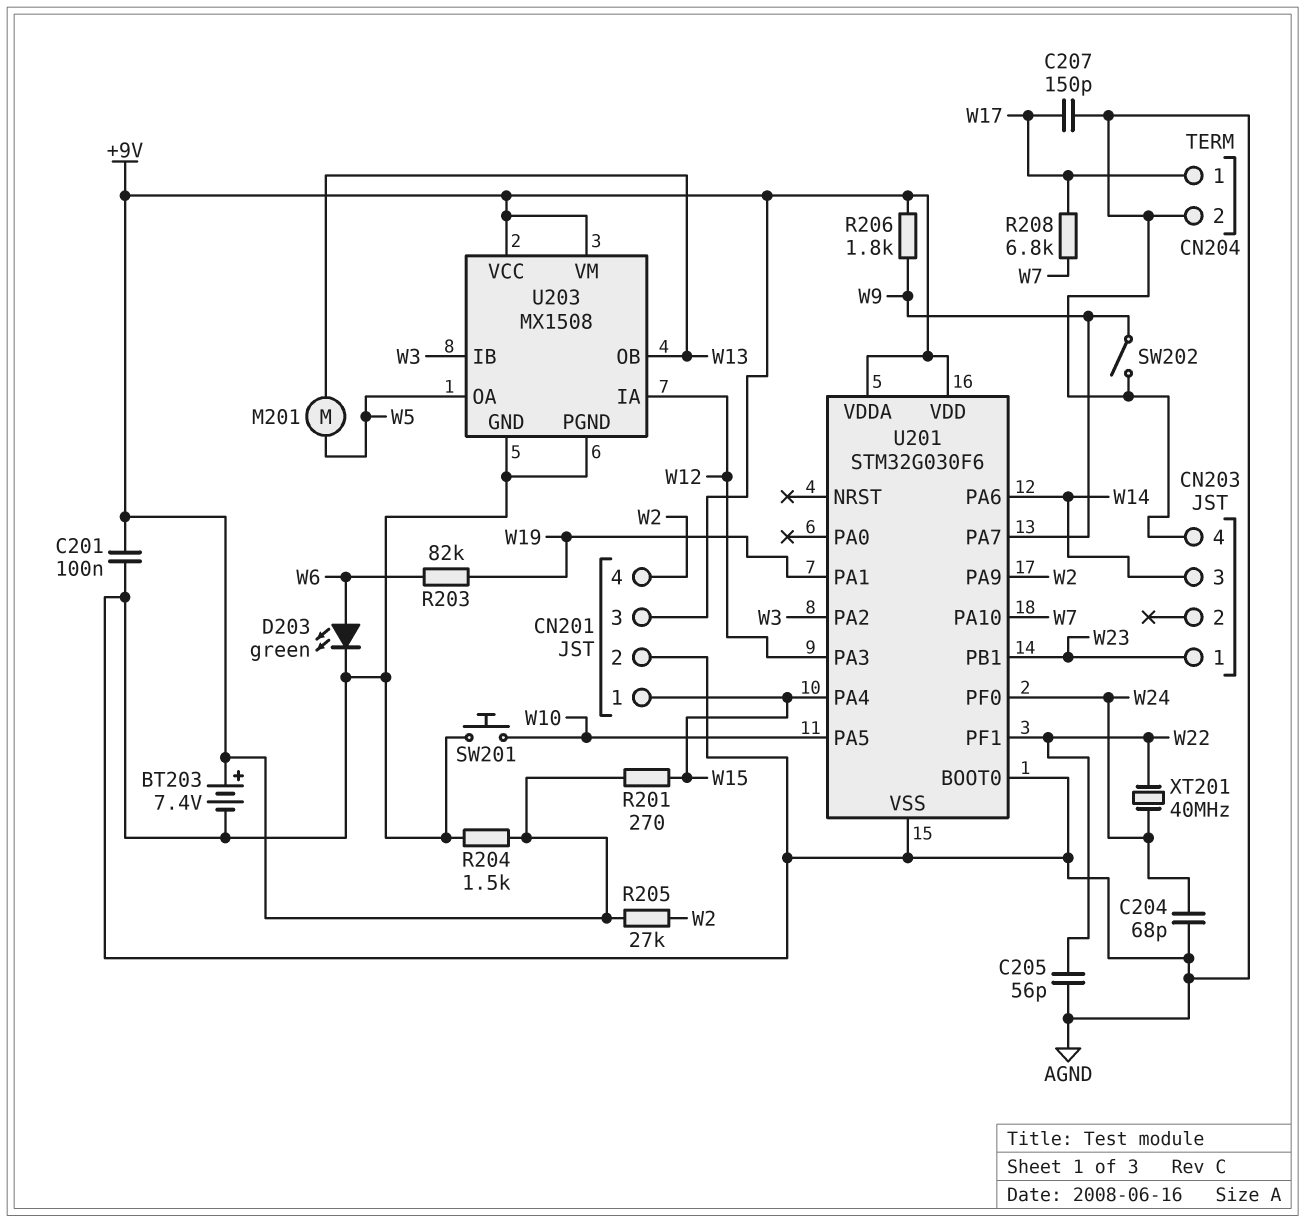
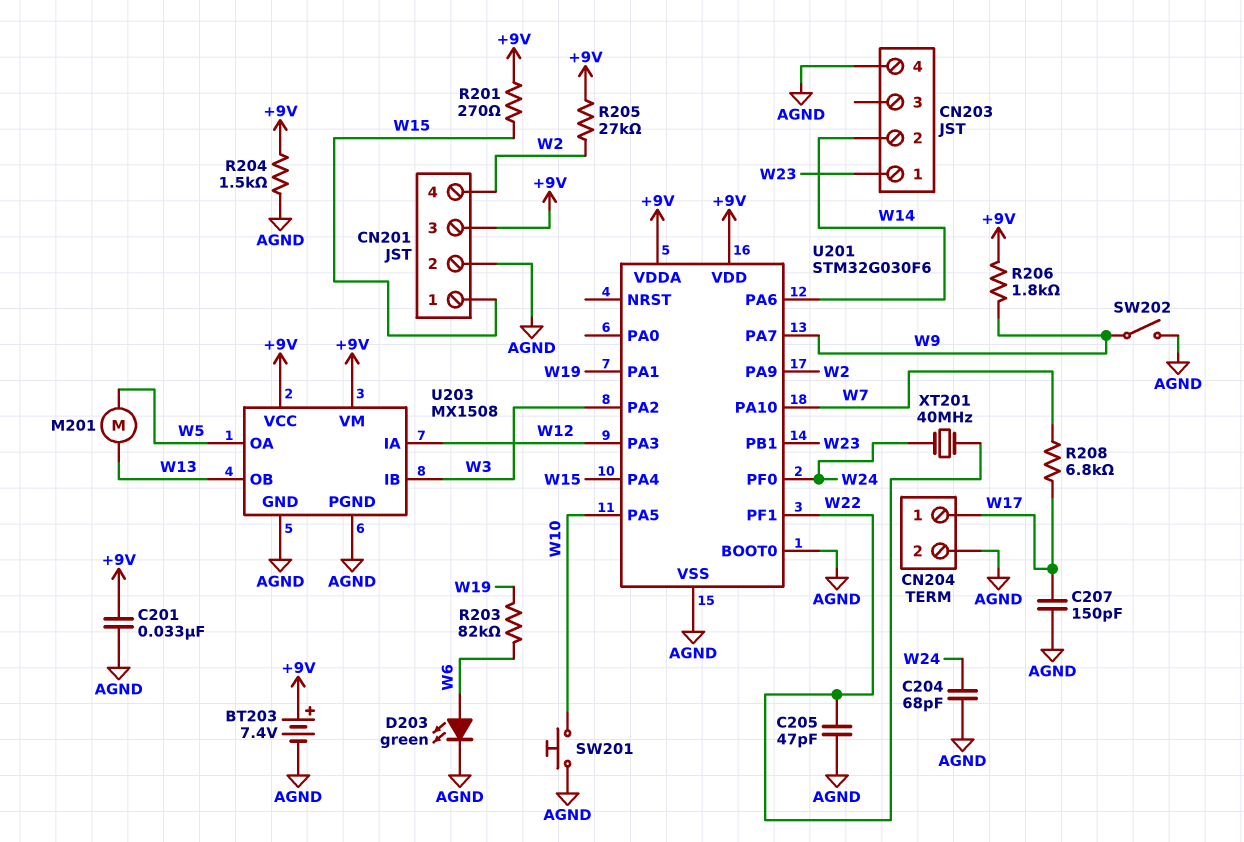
C201: 100nF (+9V, AGND) -> 33nF (+9V, AGND)
C205: 56pF (AGND, W22) -> 47pF (AGND, W22)
CN203 pin 2: none -> W14
CN203 pin 3: W14 -> none

